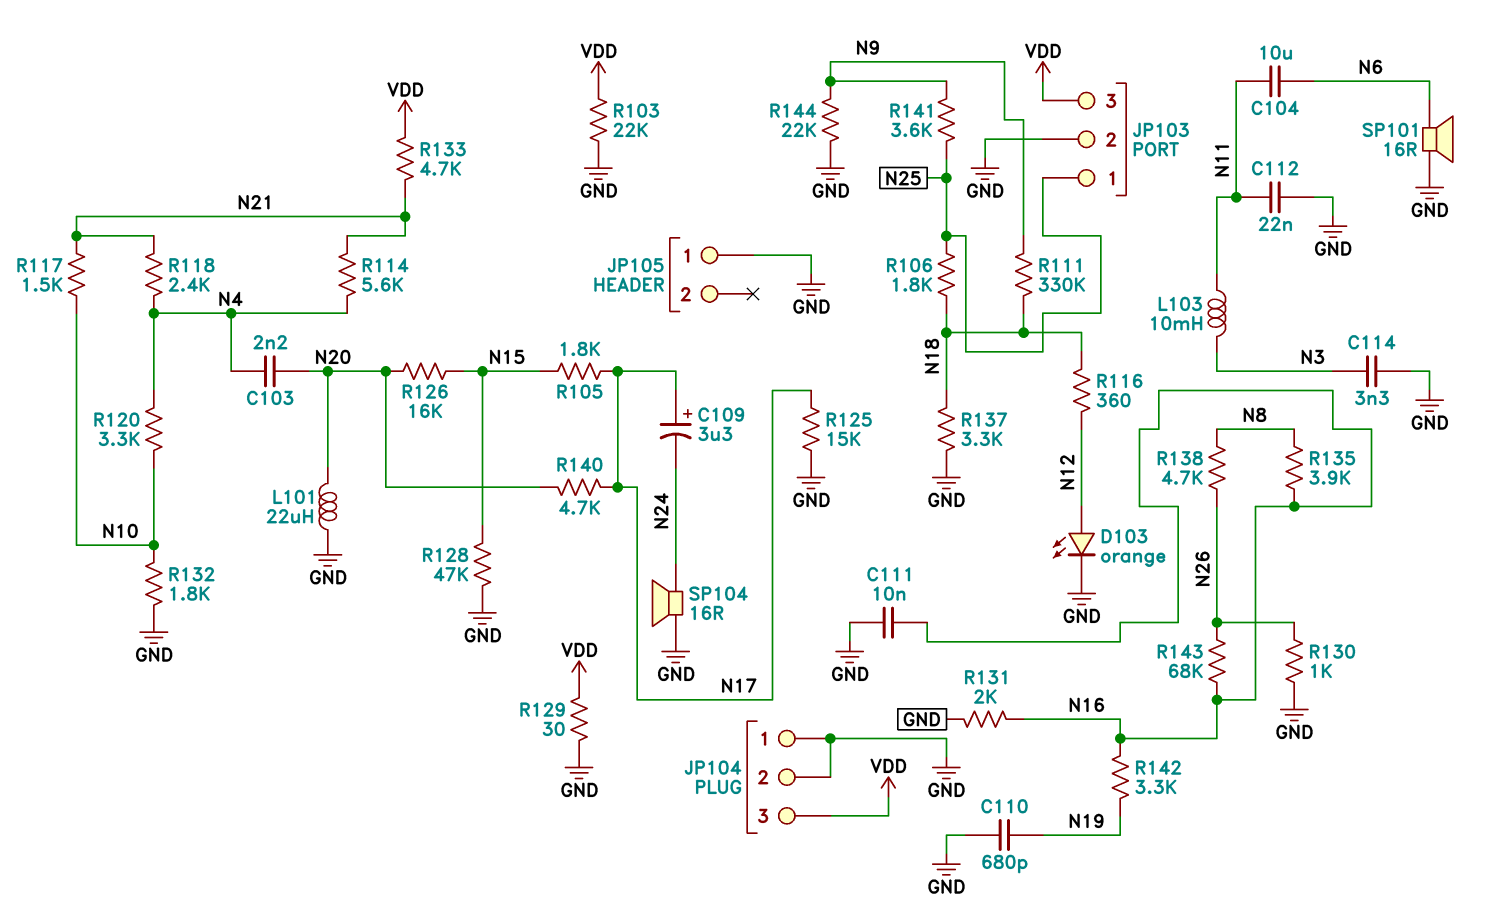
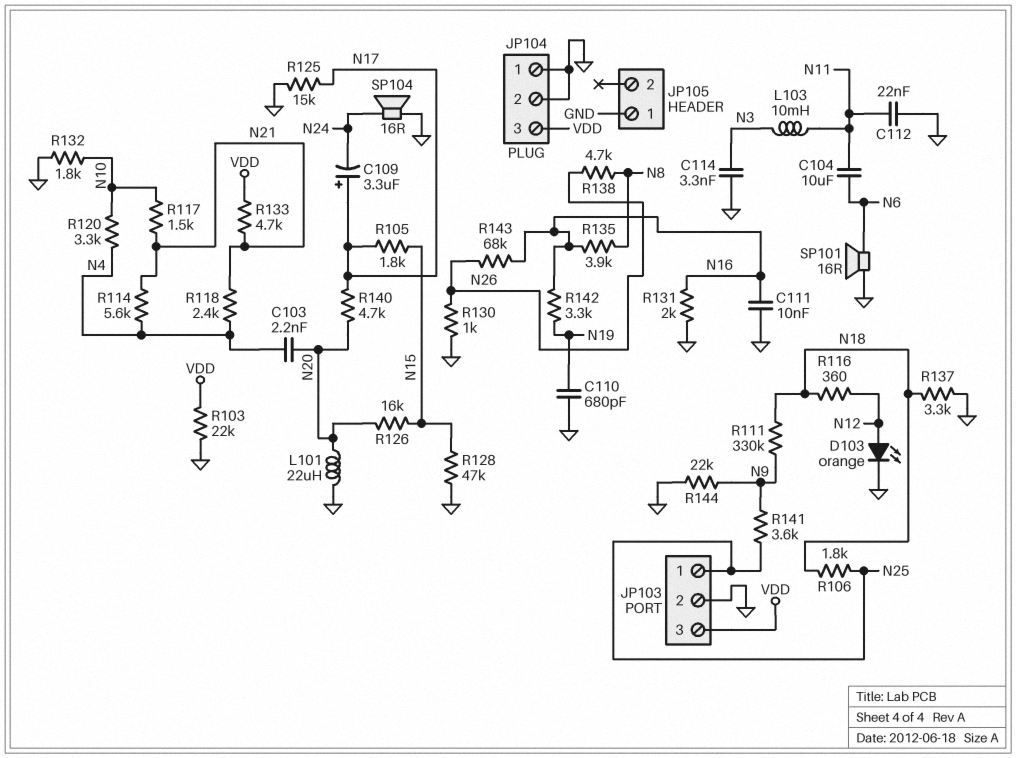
R129: 30 (GND, VDD) -> none

